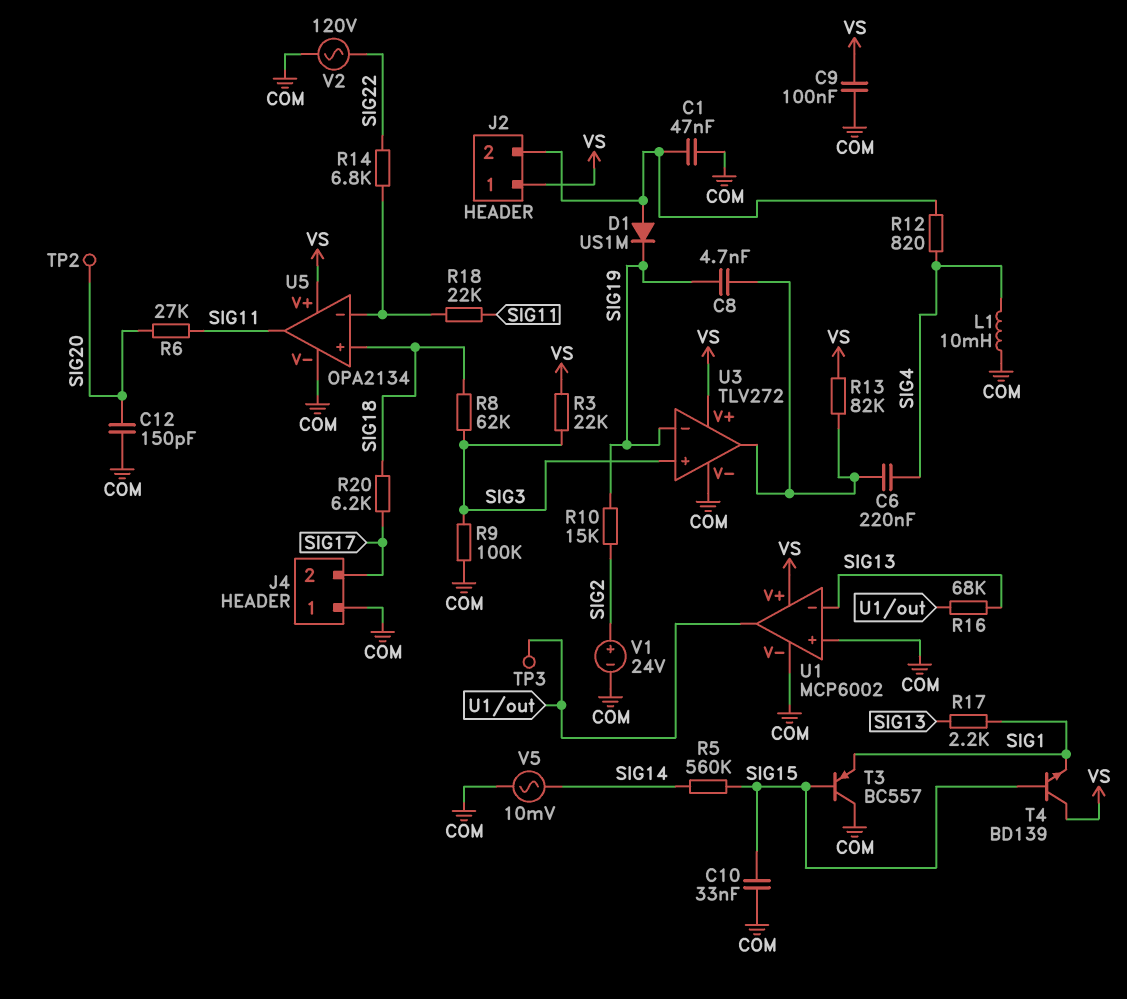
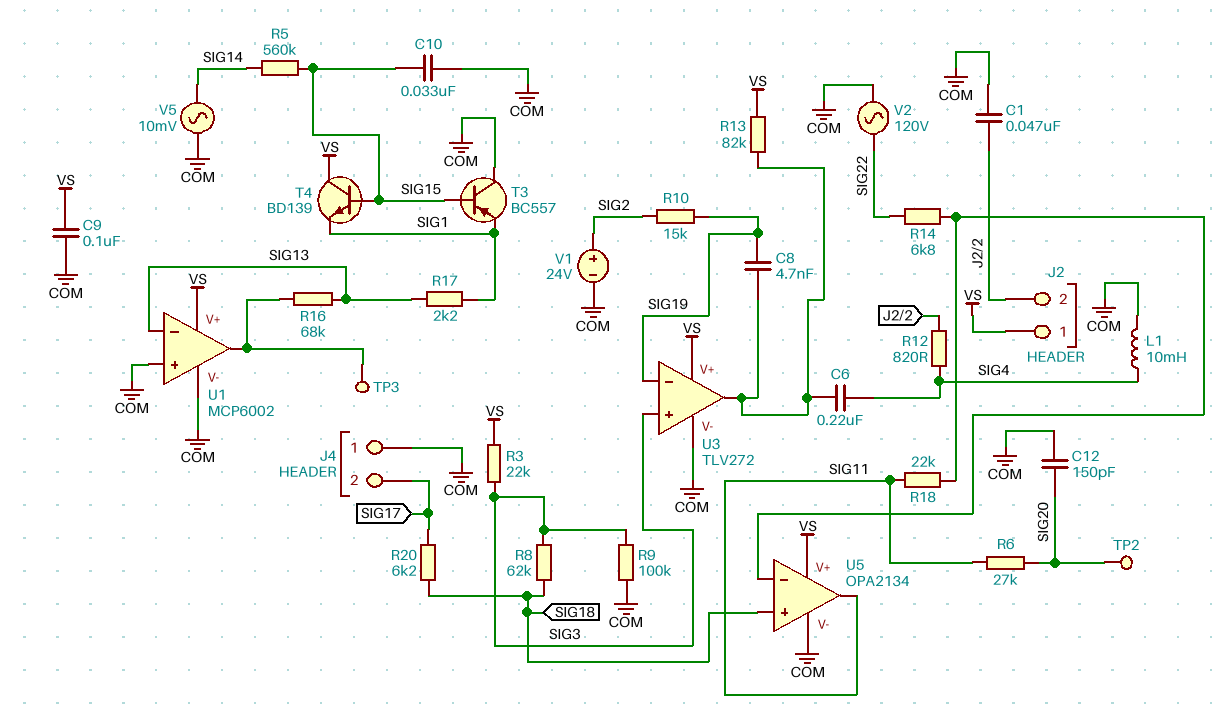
D1: diode US1M (A J2/2, K SIG19) -> none

